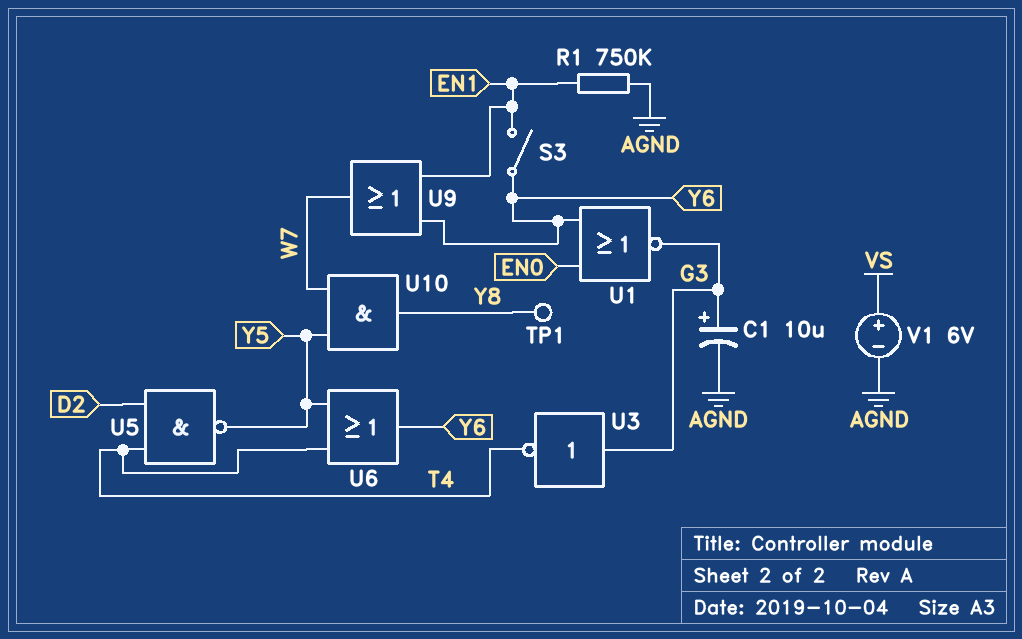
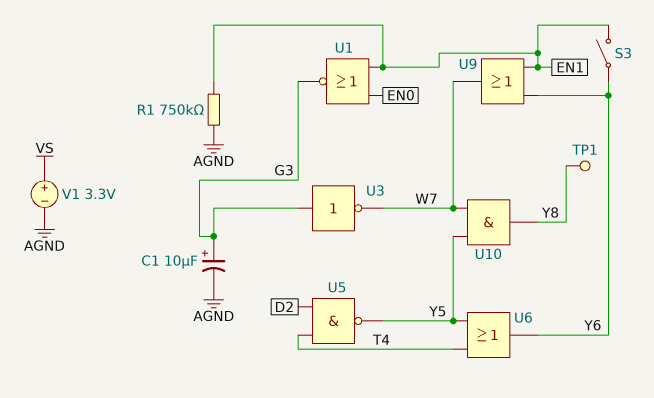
U1: NOR (in EN0, in Y6, out G3) -> NOR (in EN0, in EN1, out G3)
U3: NOT (in G3, out T4) -> NOT (in G3, out W7)
V1: 6V (plus VS, minus AGND) -> 3.3V (plus VS, minus AGND)

